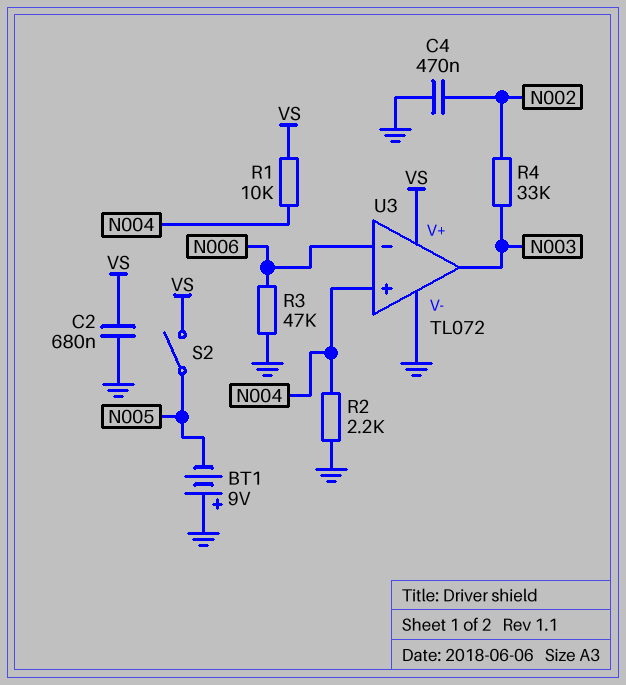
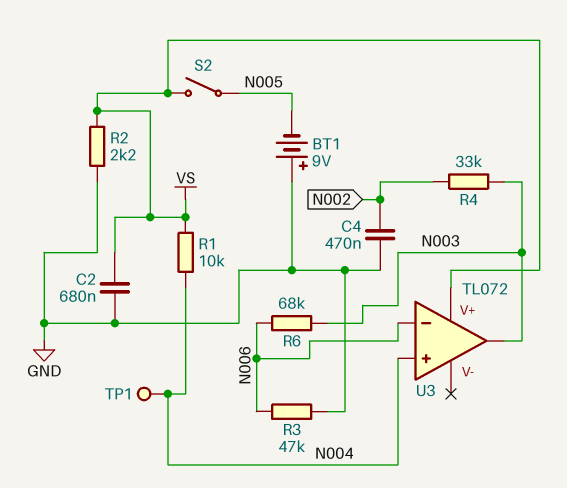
R2: 2.2k (GND, N004) -> 2.2k (GND, VS)
R6: none -> 68k (N003, N006)
TP1: none -> test point (N004)
U3 pin V-: GND -> none

